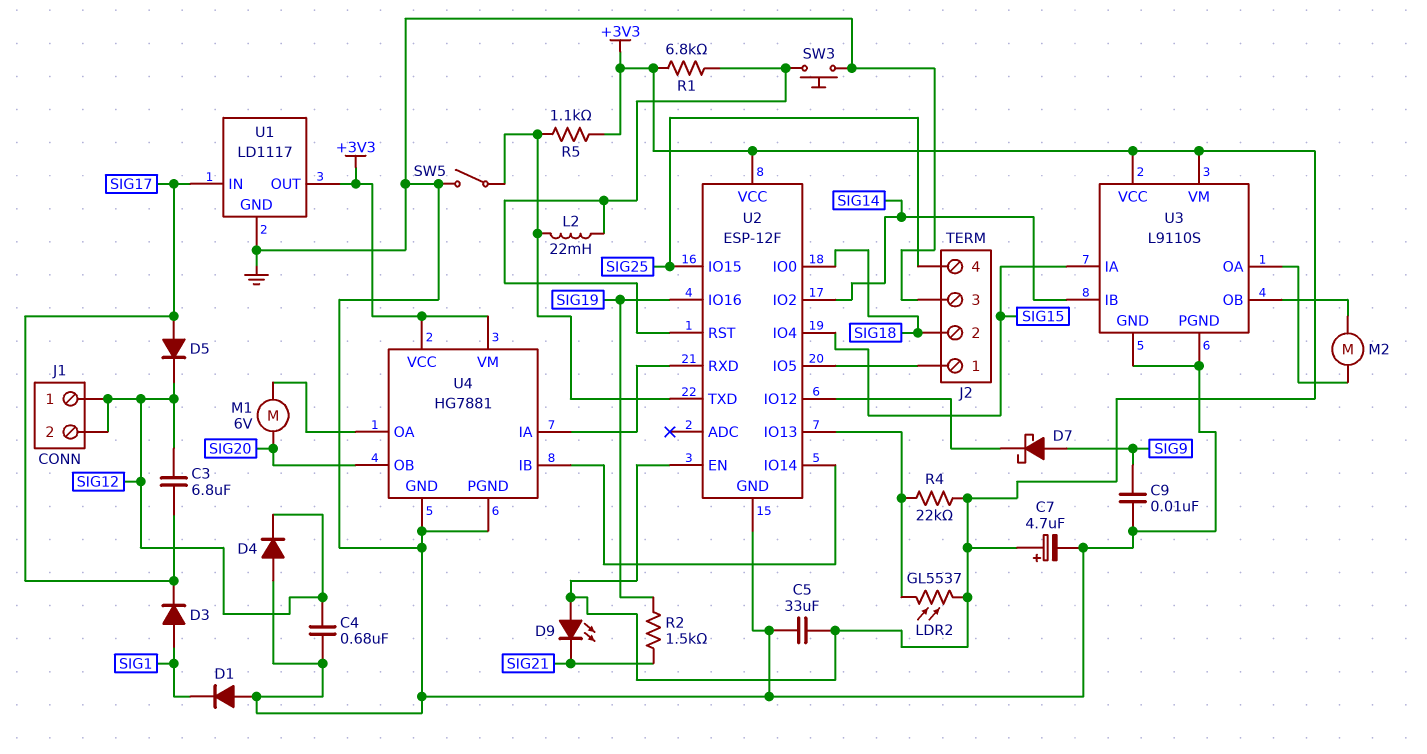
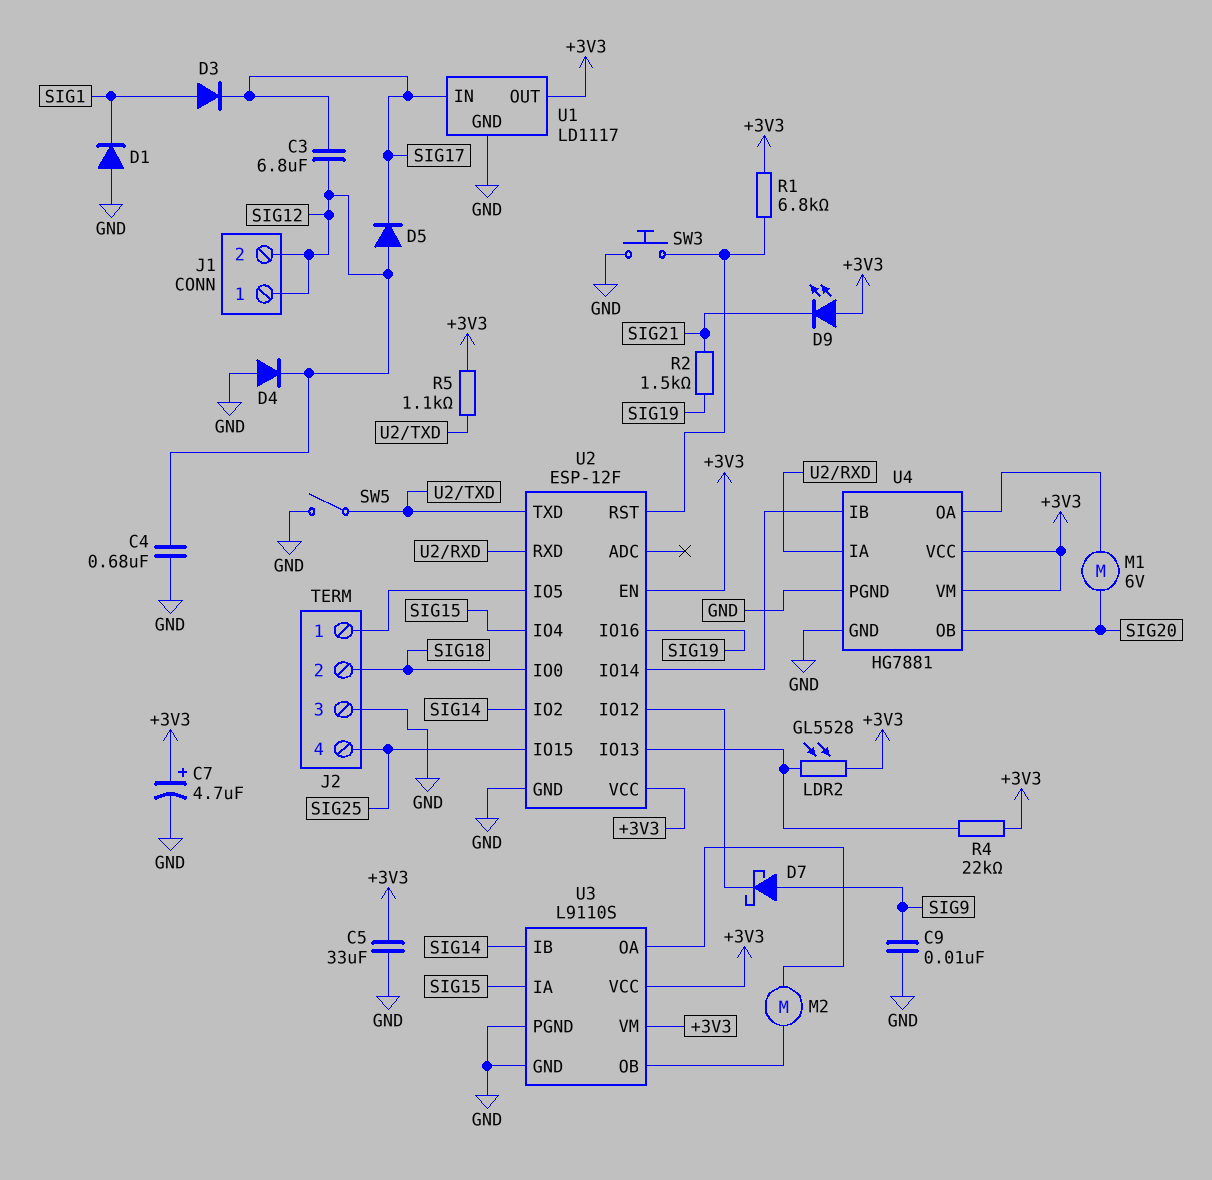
D5: diode (A SIG17, K SIG12) -> diode (A SIG12, K SIG17)
L2: 22mH (U2/RST, U2/TXD) -> none
LDR2: GL5537 (+3V3, U2/IO13) -> GL5528 (+3V3, U2/IO13)

